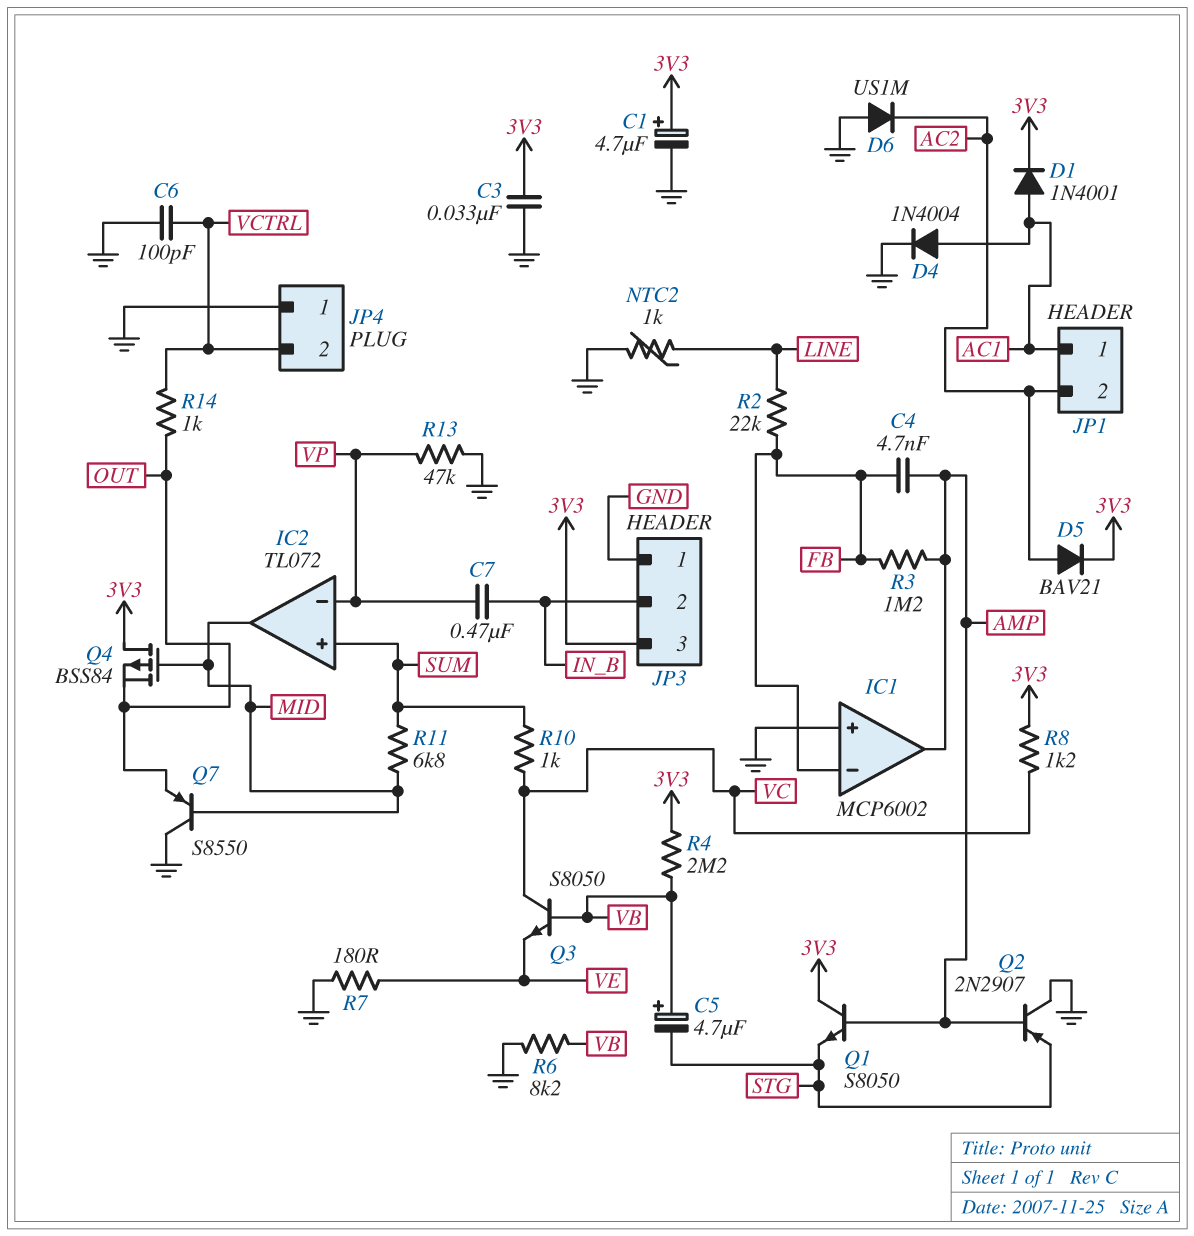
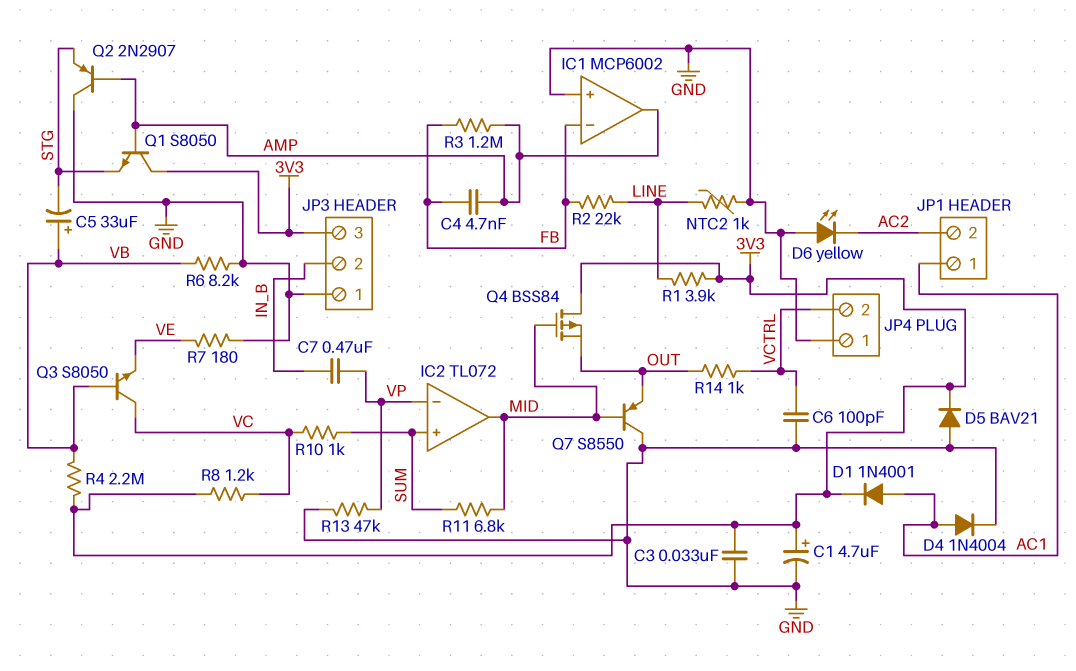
C5: 4.7uF (plus VB, minus STG) -> 33uF (plus VB, minus STG)
D5: diode BAV21 (A AC2, K 3V3) -> diode BAV21 (A GND, K 3V3)
D6: diode US1M (A GND, K AC2) -> LED yellow (A GND, K AC2)
R1: none -> 3.9k (3V3, LINE)

